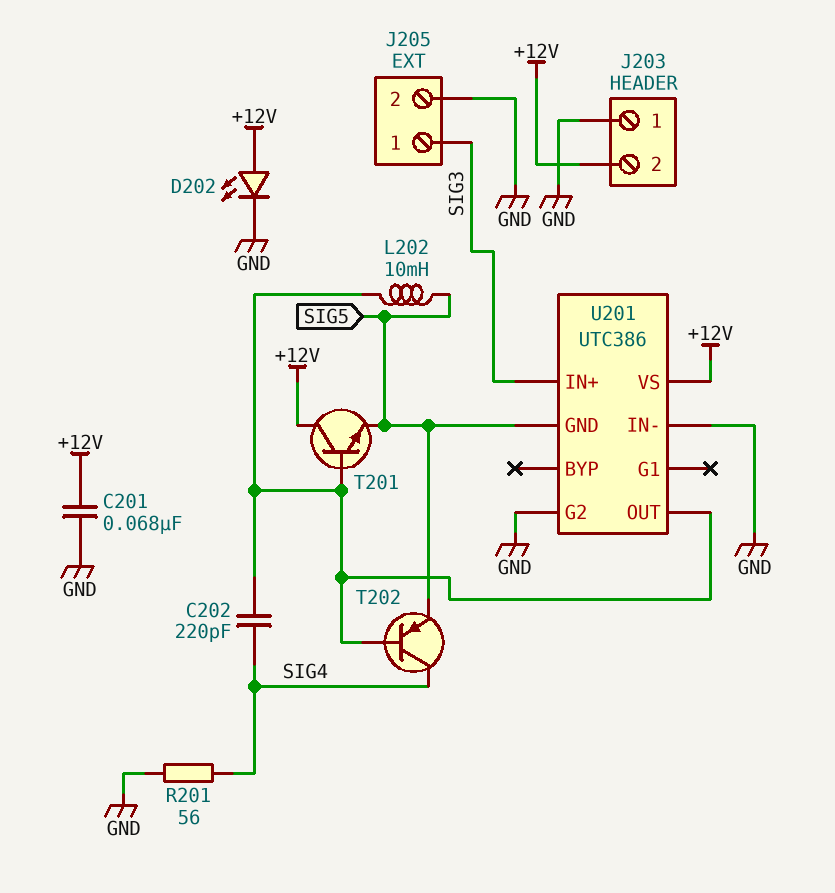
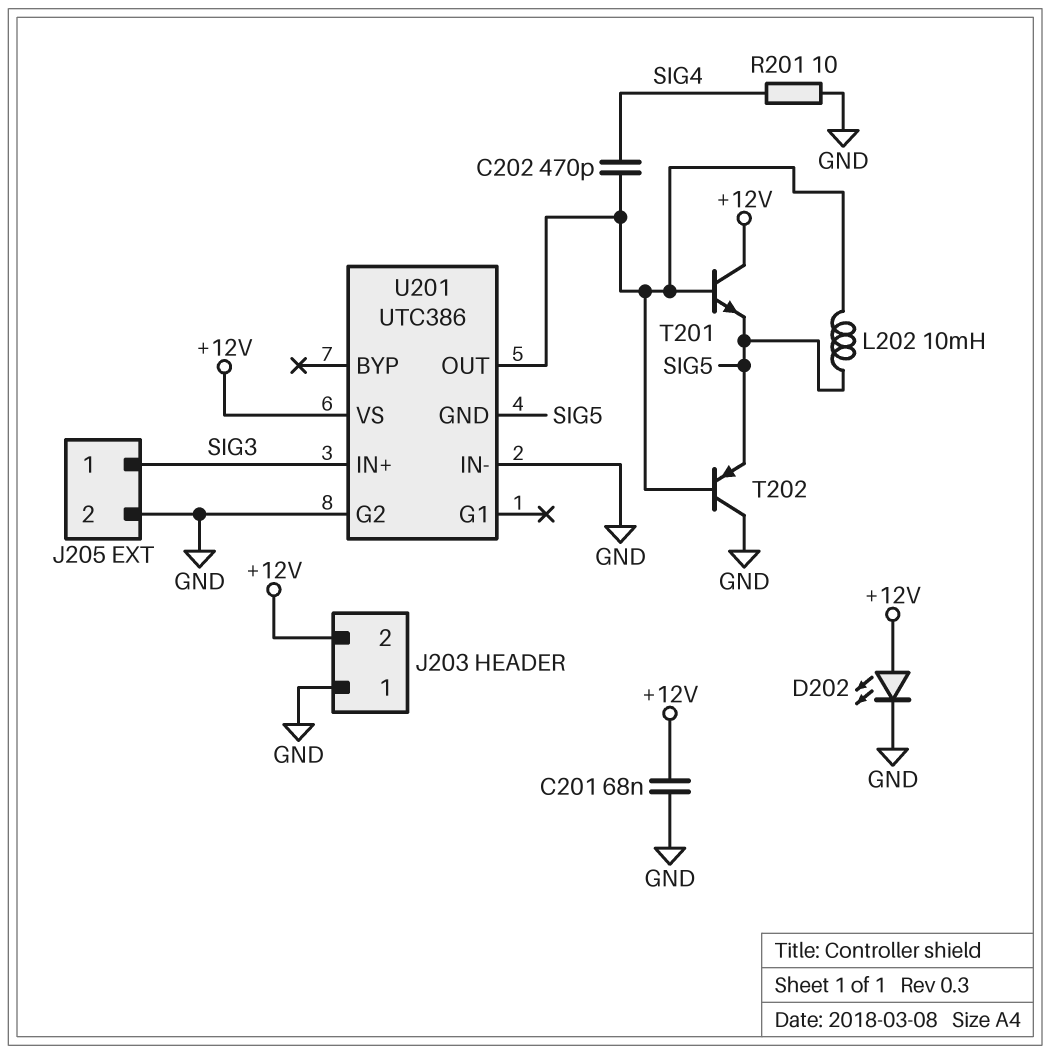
C202: 220pF (SIG4, U201/OUT) -> 470pF (SIG4, U201/OUT)
R201: 56 (GND, SIG4) -> 10 (GND, SIG4)
T202: PNP (B U201/OUT, C SIG4, E SIG5) -> PNP (B U201/OUT, C GND, E SIG5)

